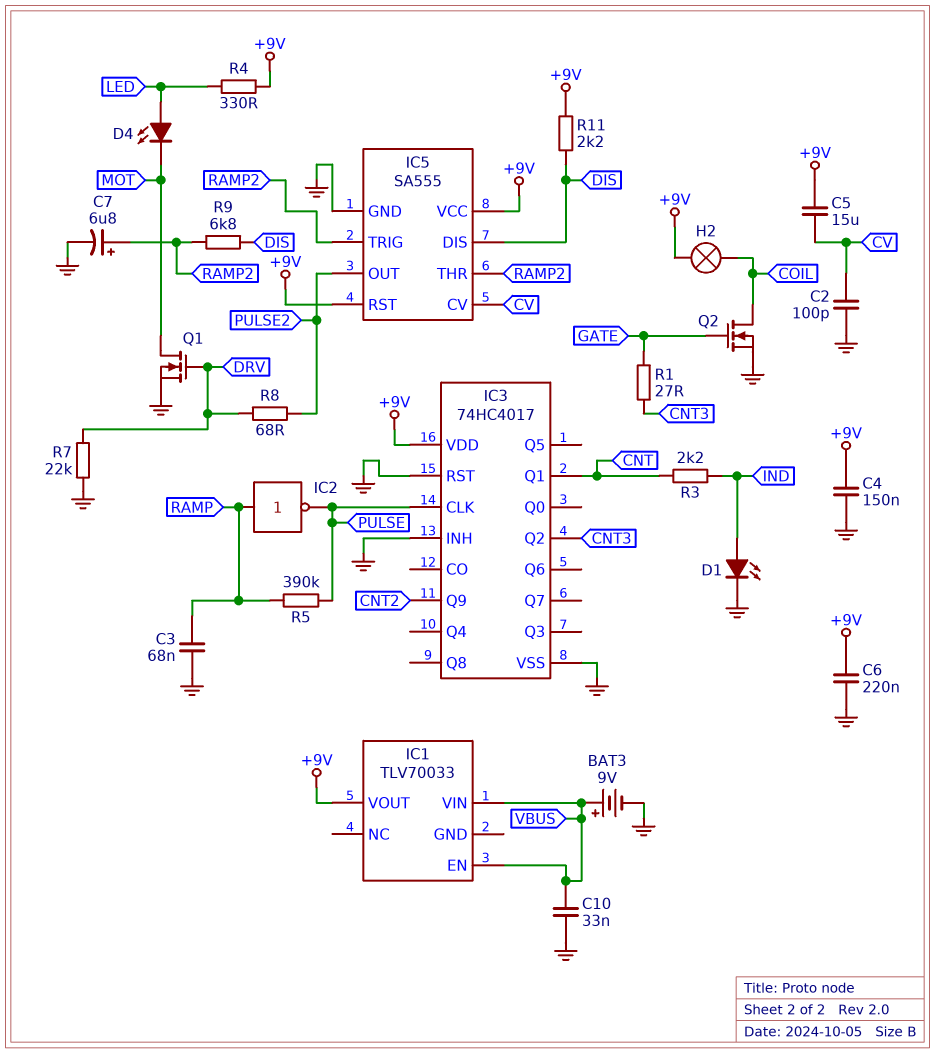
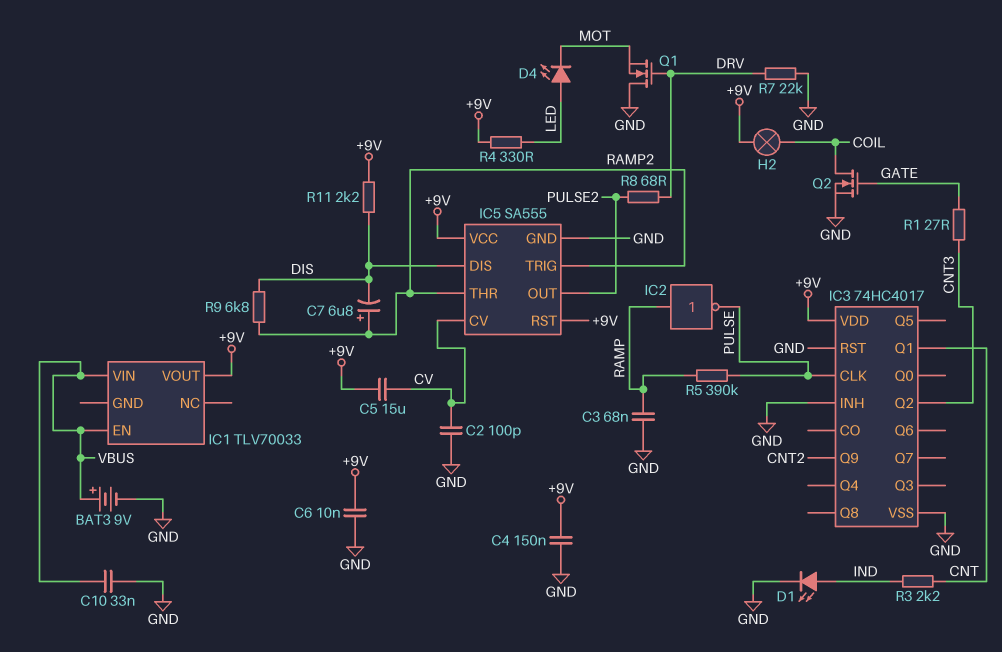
C6: 220nF (+9V, GND) -> 10nF (+9V, GND)
C7: 6.8uF (plus RAMP2, minus GND) -> 6.8uF (plus RAMP2, minus DIS)
Q1: NMOS (G DRV, D MOT, S GND) -> NMOS (G DRV, D GND, S MOT)

